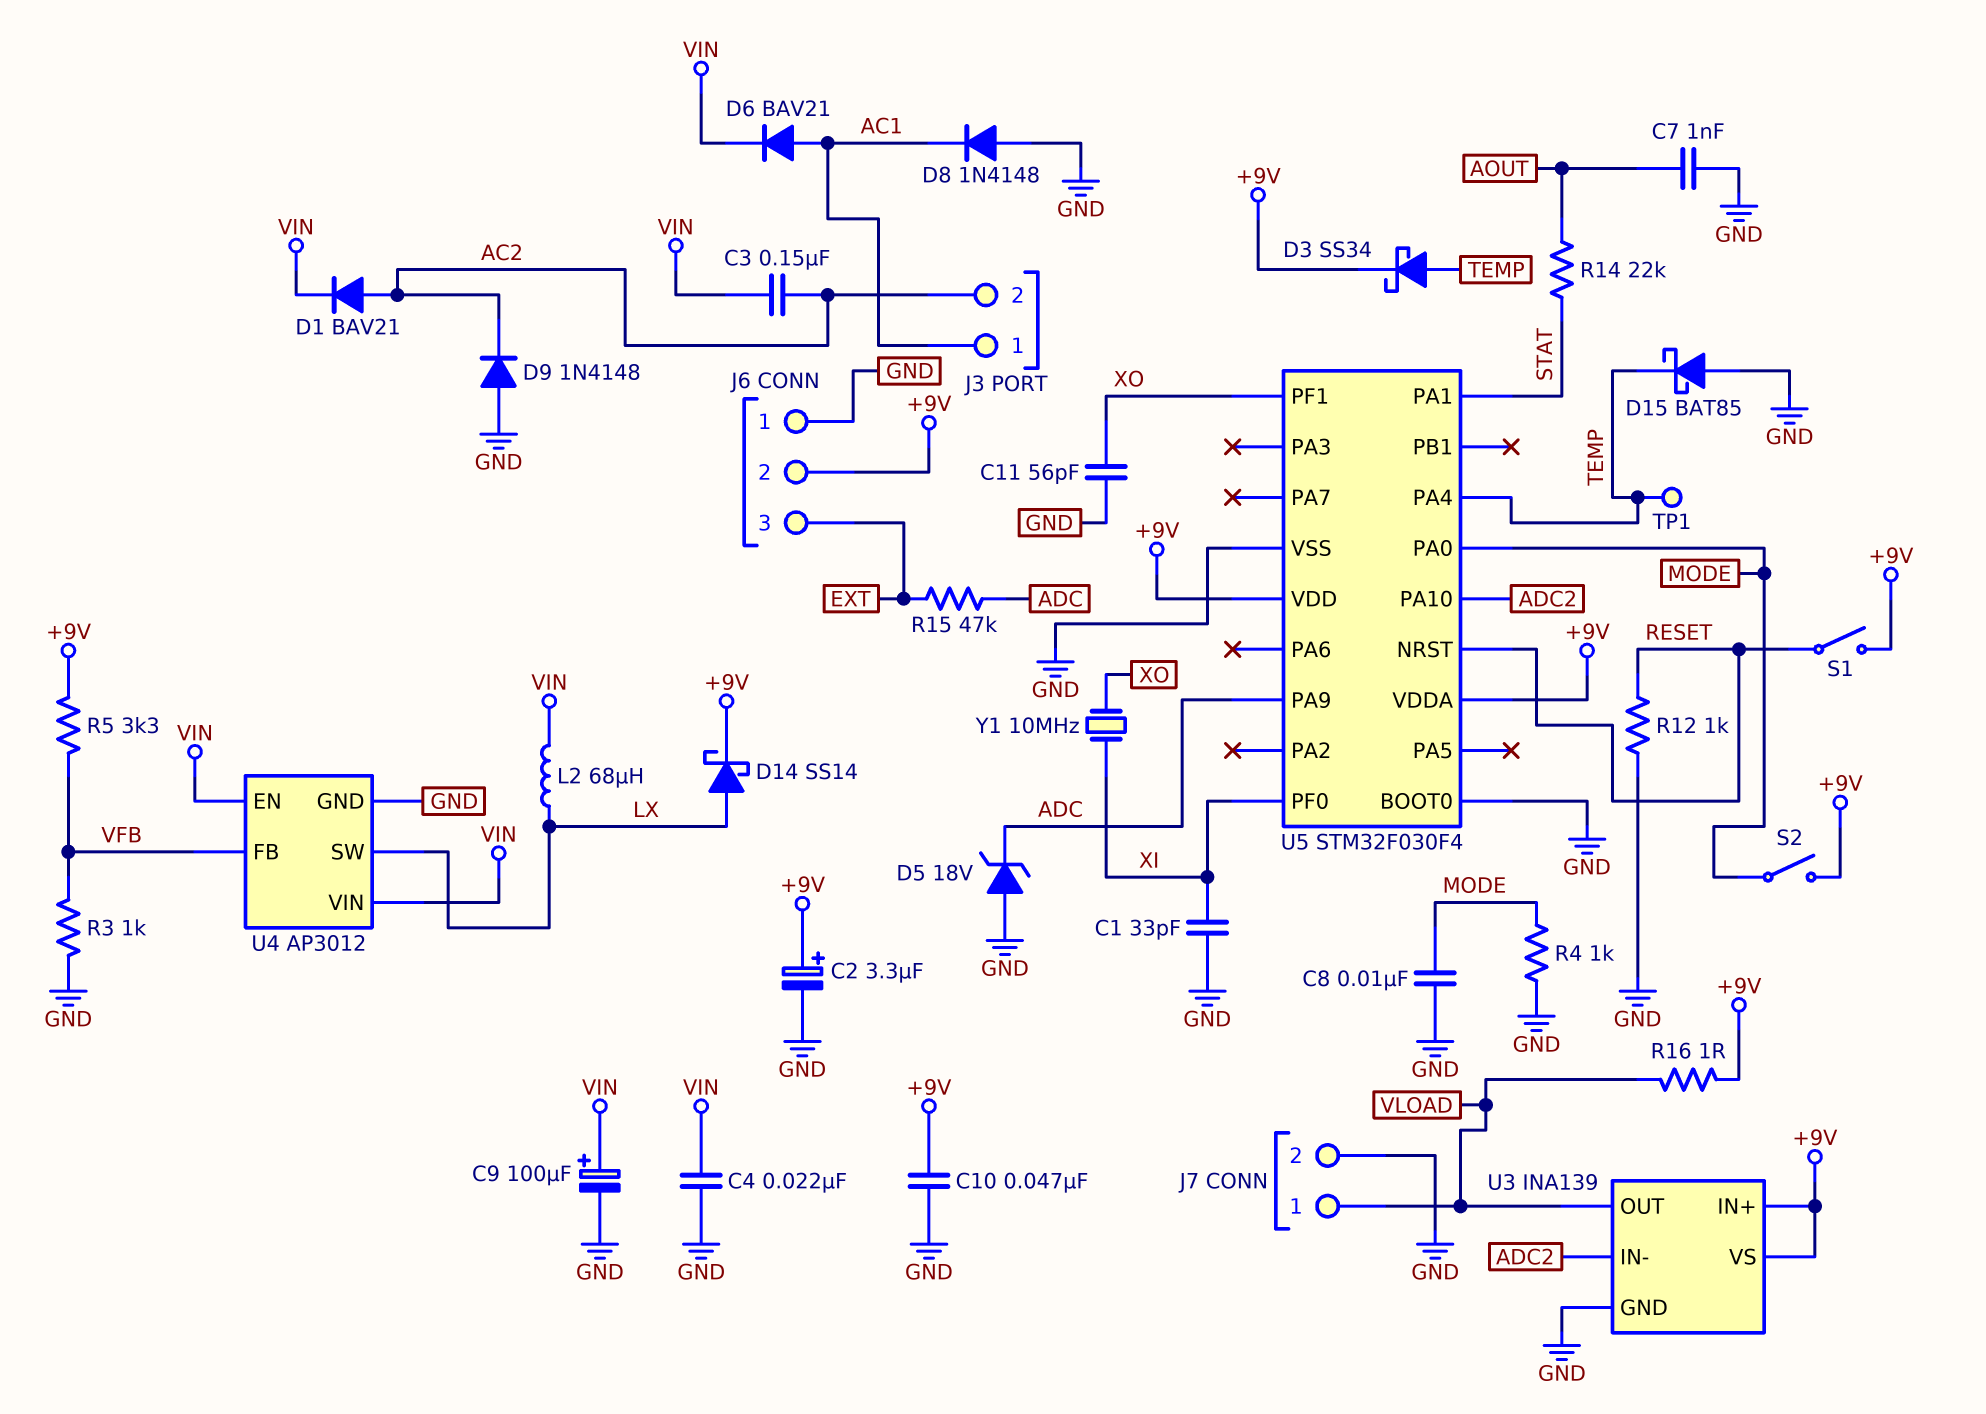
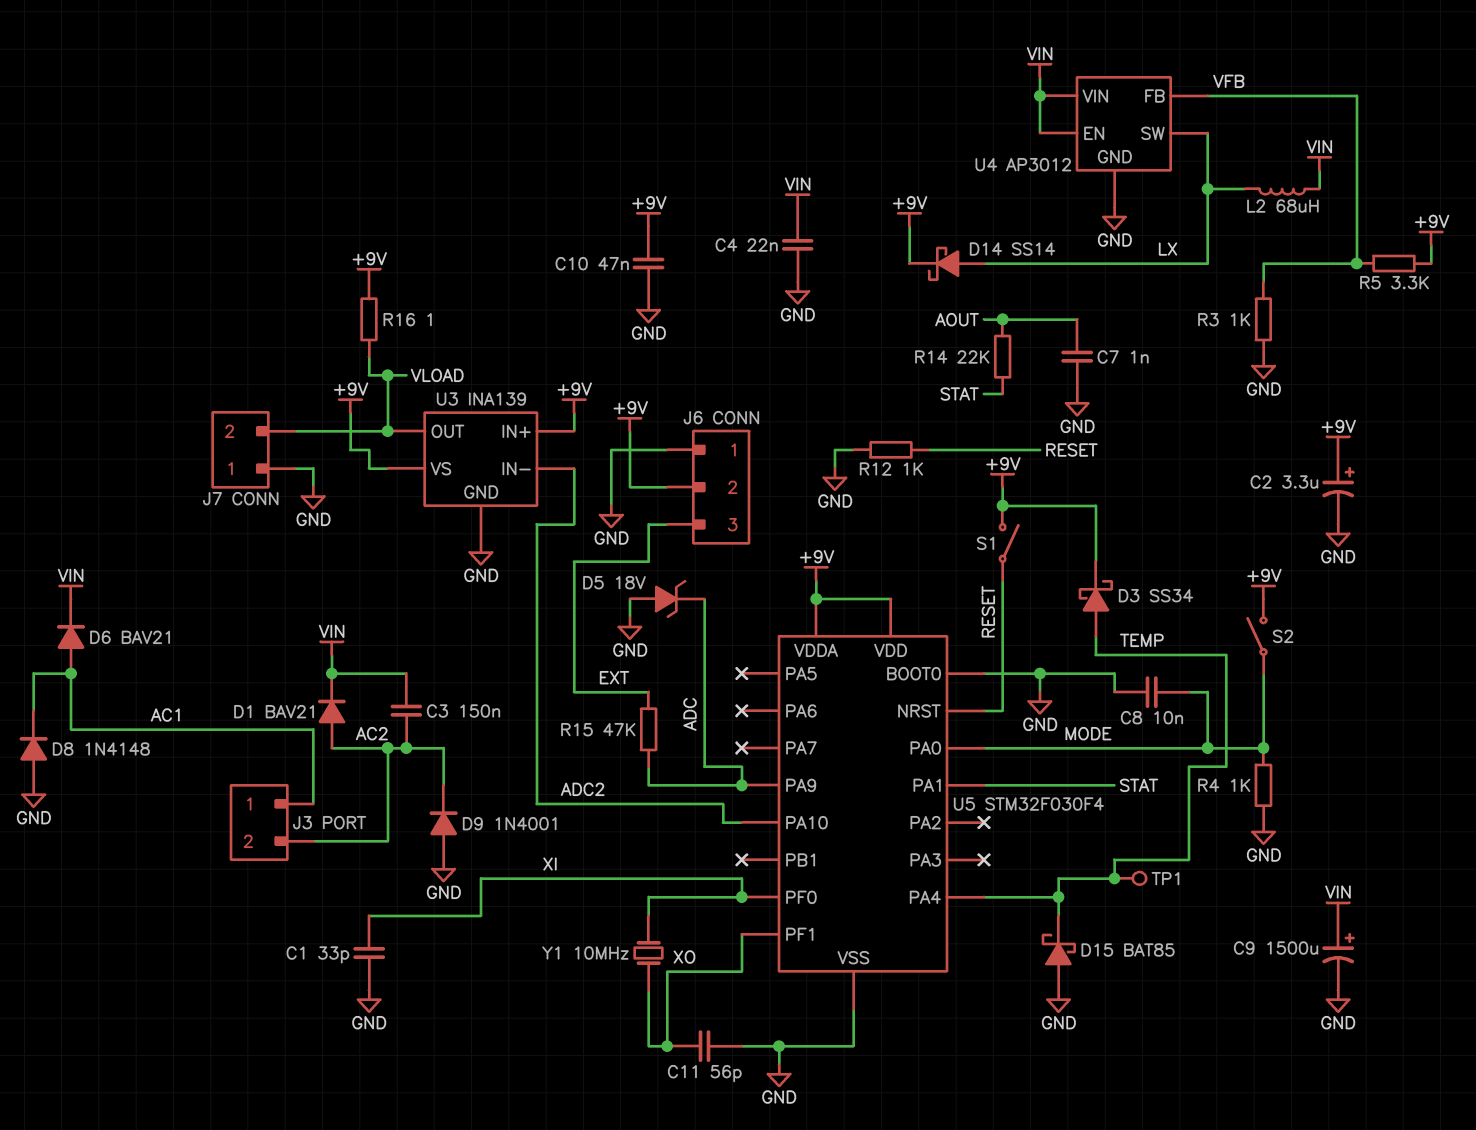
C9: 100uF (plus VIN, minus GND) -> 1500uF (plus VIN, minus GND)
D9: diode 1N4148 (A GND, K AC2) -> diode 1N4001 (A GND, K AC2)
J7 pin 1: VLOAD -> GND
J7 pin 2: GND -> VLOAD

